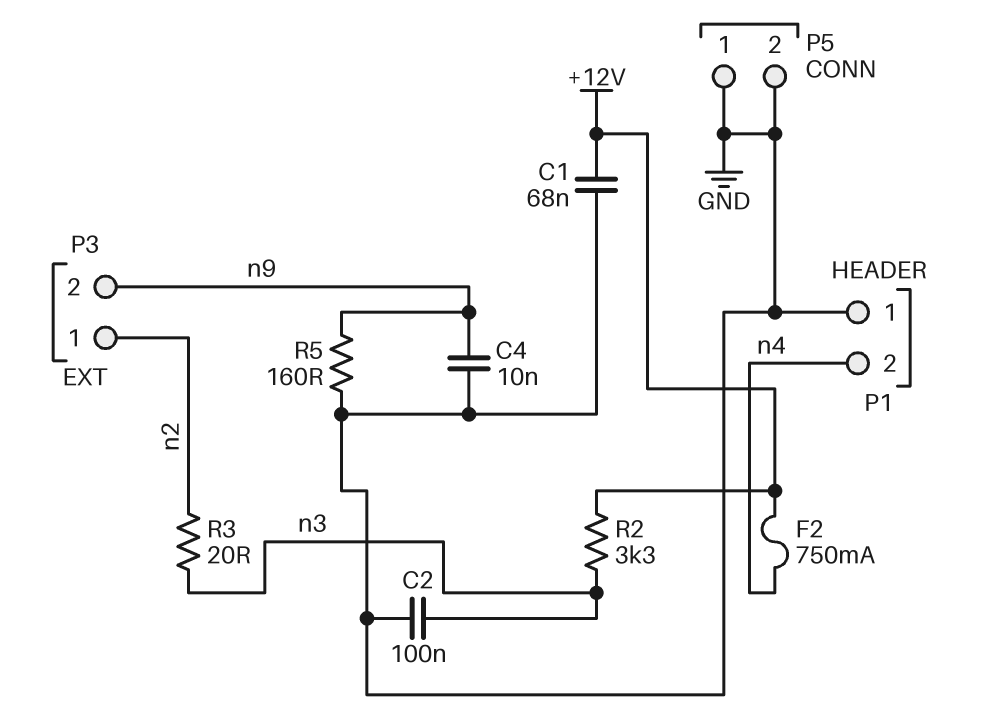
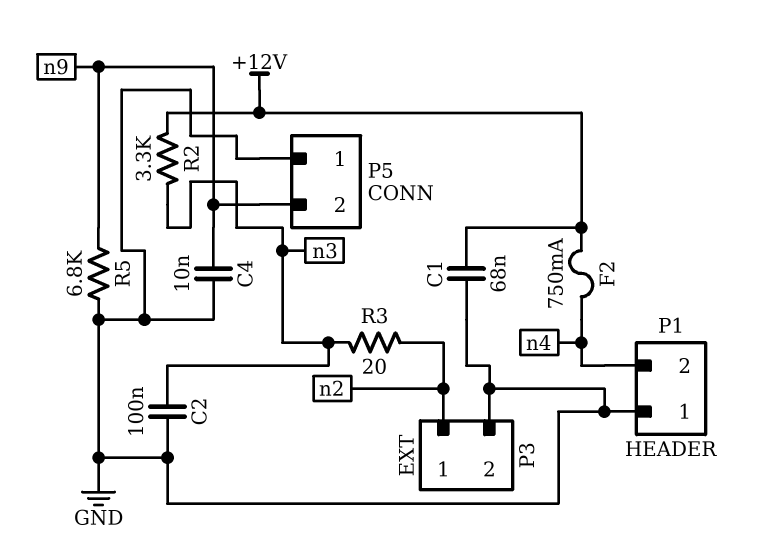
P3 pin 2: n9 -> GND
P5 pin 2: GND -> n9
R5: 160 (GND, n9) -> 6.8k (GND, n9)

